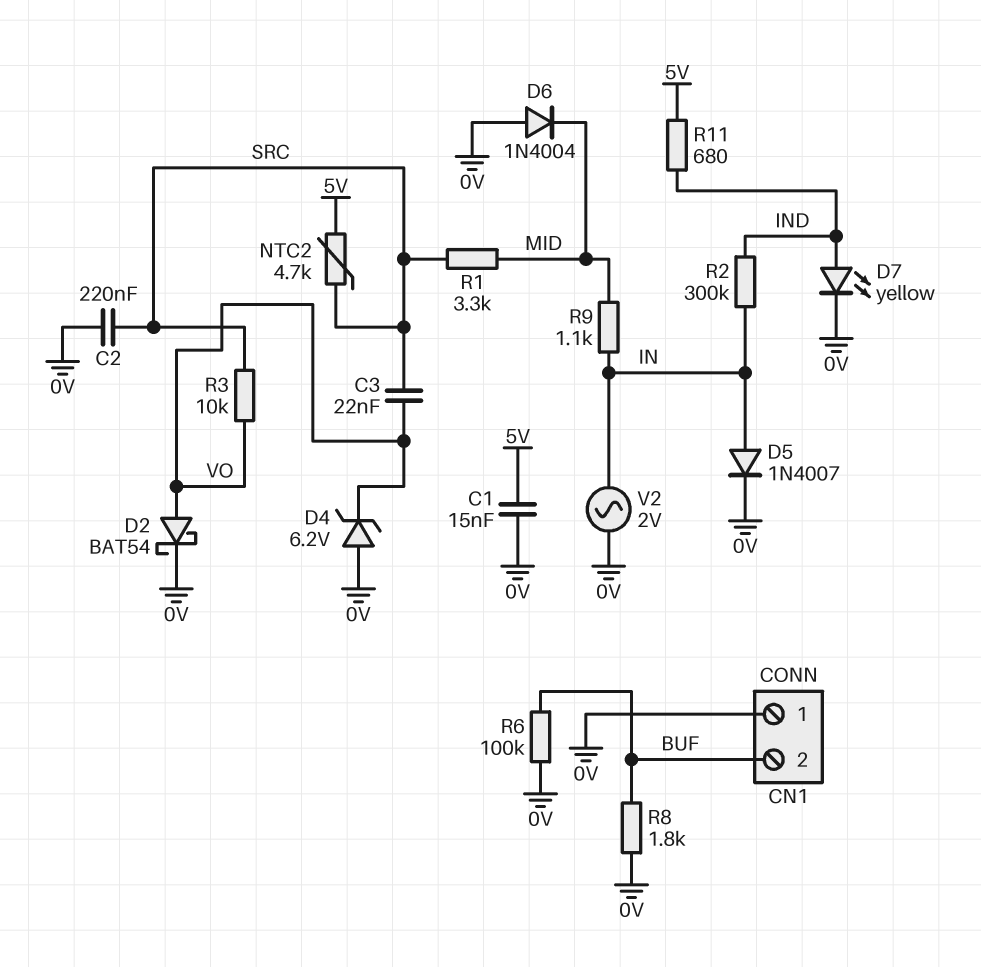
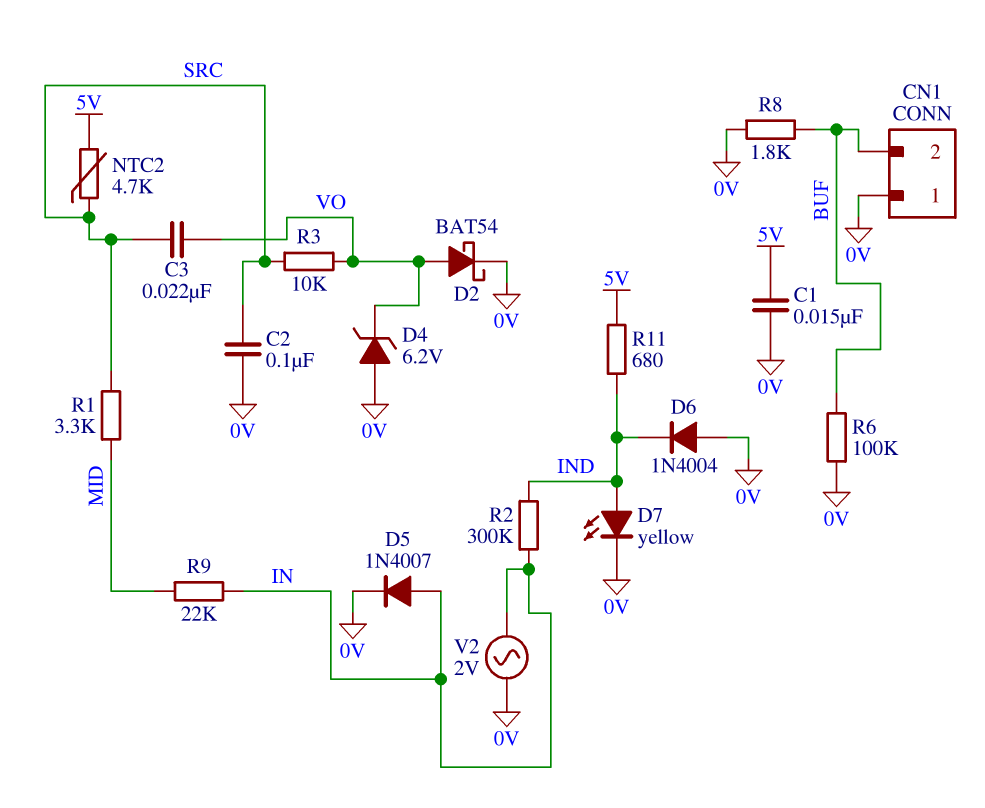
C2: 220nF (0V, SRC) -> 100nF (0V, SRC)
D6: diode 1N4004 (A 0V, K MID) -> diode 1N4004 (A 0V, K IND)
R9: 1.1k (IN, MID) -> 22k (IN, MID)

